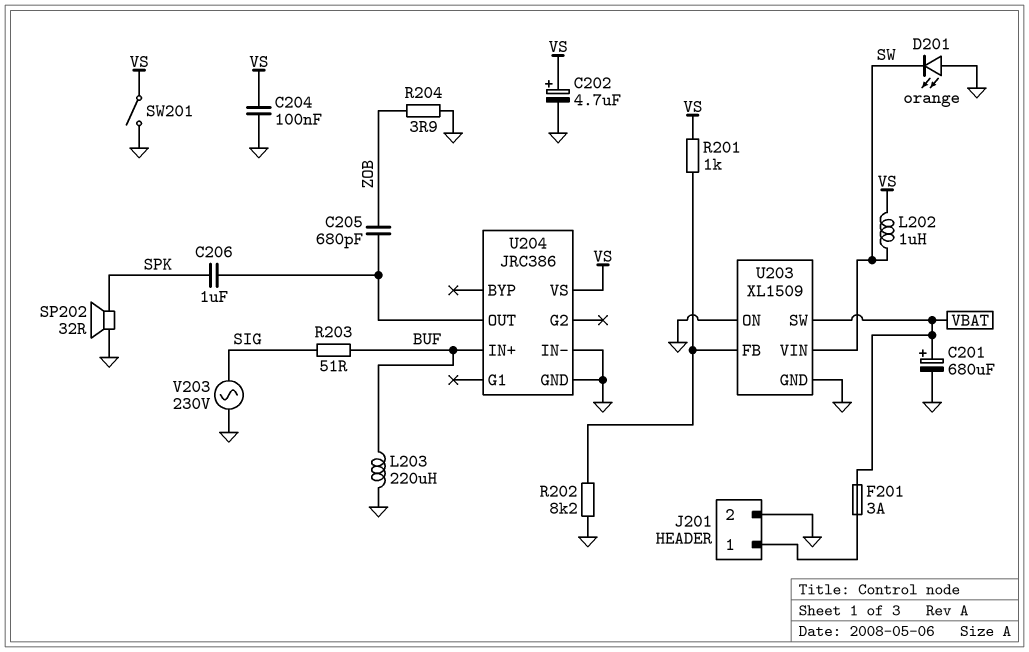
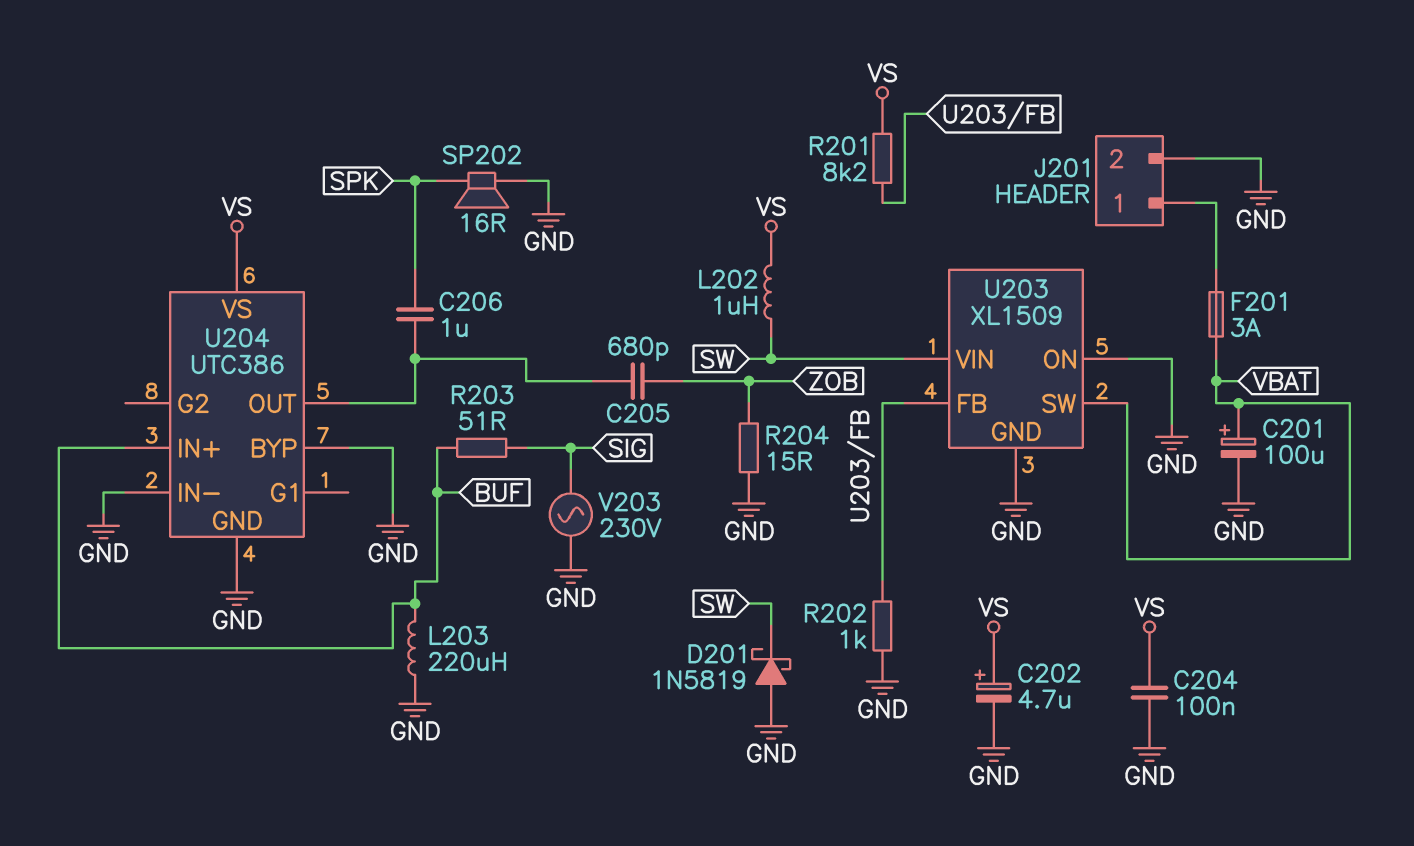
C201: 680uF (plus VBAT, minus GND) -> 100uF (plus VBAT, minus GND)
D201: LED orange (A GND, K SW) -> schottky 1N5819 (A GND, K SW)
R201: 1k (U203/FB, VS) -> 8.2k (U203/FB, VS)
R202: 8.2k (GND, U203/FB) -> 1k (GND, U203/FB)
R204: 3.9 (GND, ZOB) -> 15 (GND, ZOB)
SP202: speaker 32R (GND, SPK) -> speaker 16R (GND, SPK)
SW201: switch (GND, VS) -> none
U204: JRC386 -> UTC386
U204 pin BYP: none -> GND

